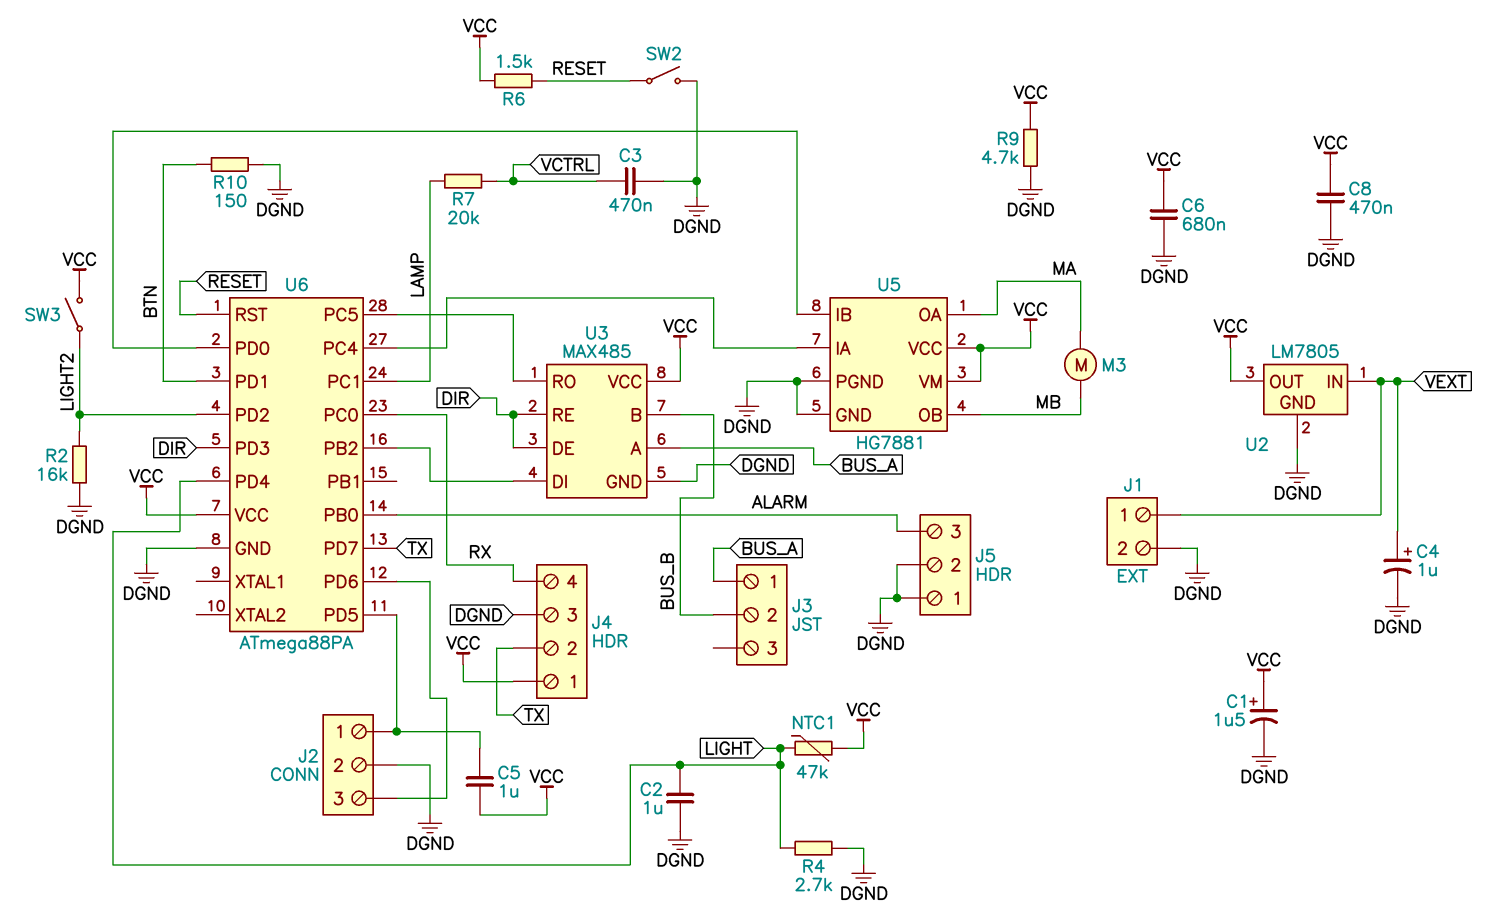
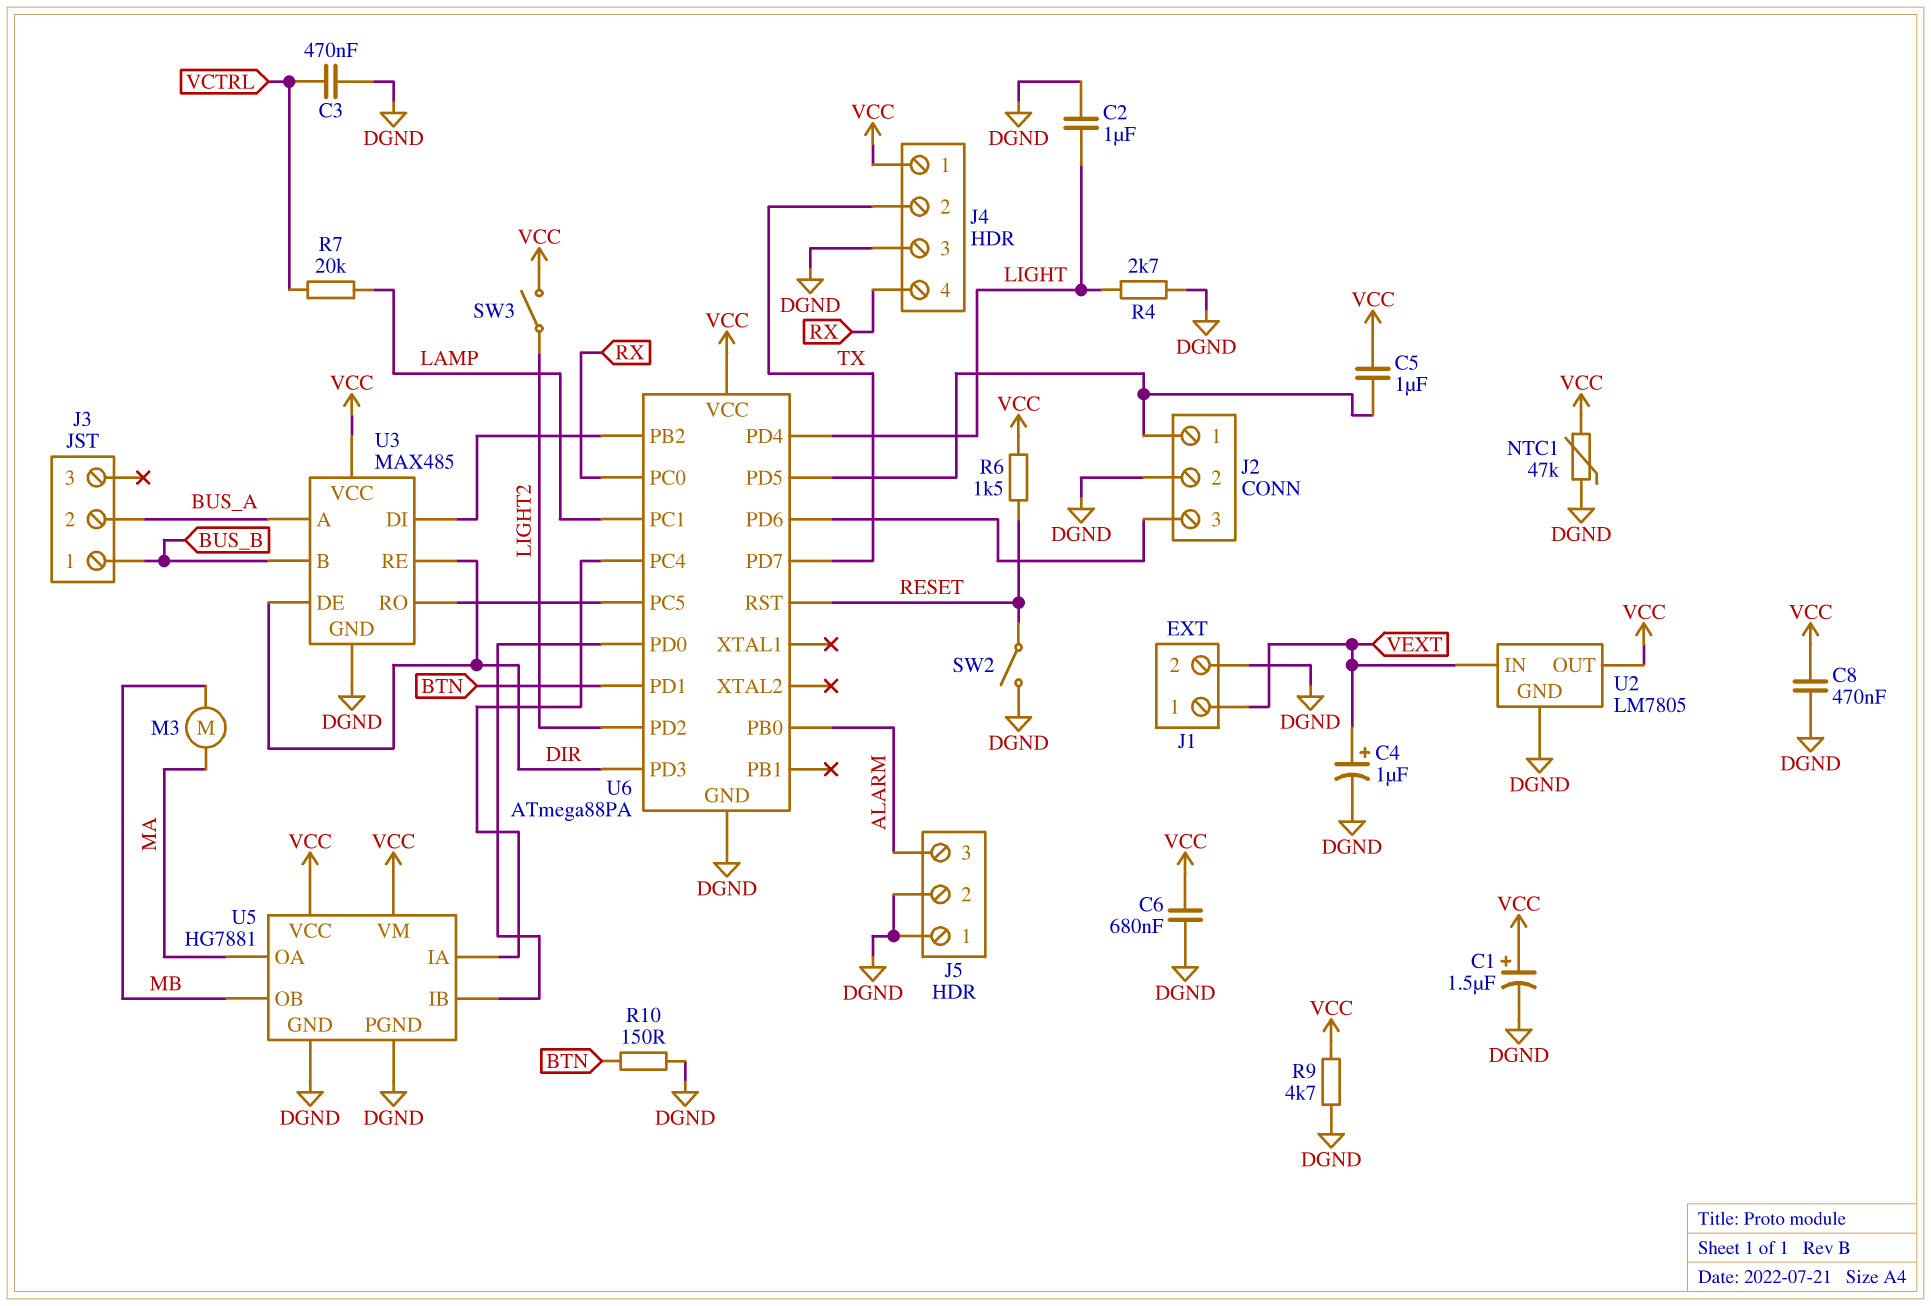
J3 pin 1: BUS_A -> BUS_B
J3 pin 2: BUS_B -> BUS_A
NTC1: 47k (LIGHT, VCC) -> 47k (DGND, VCC)
R2: 16k (DGND, LIGHT2) -> none

